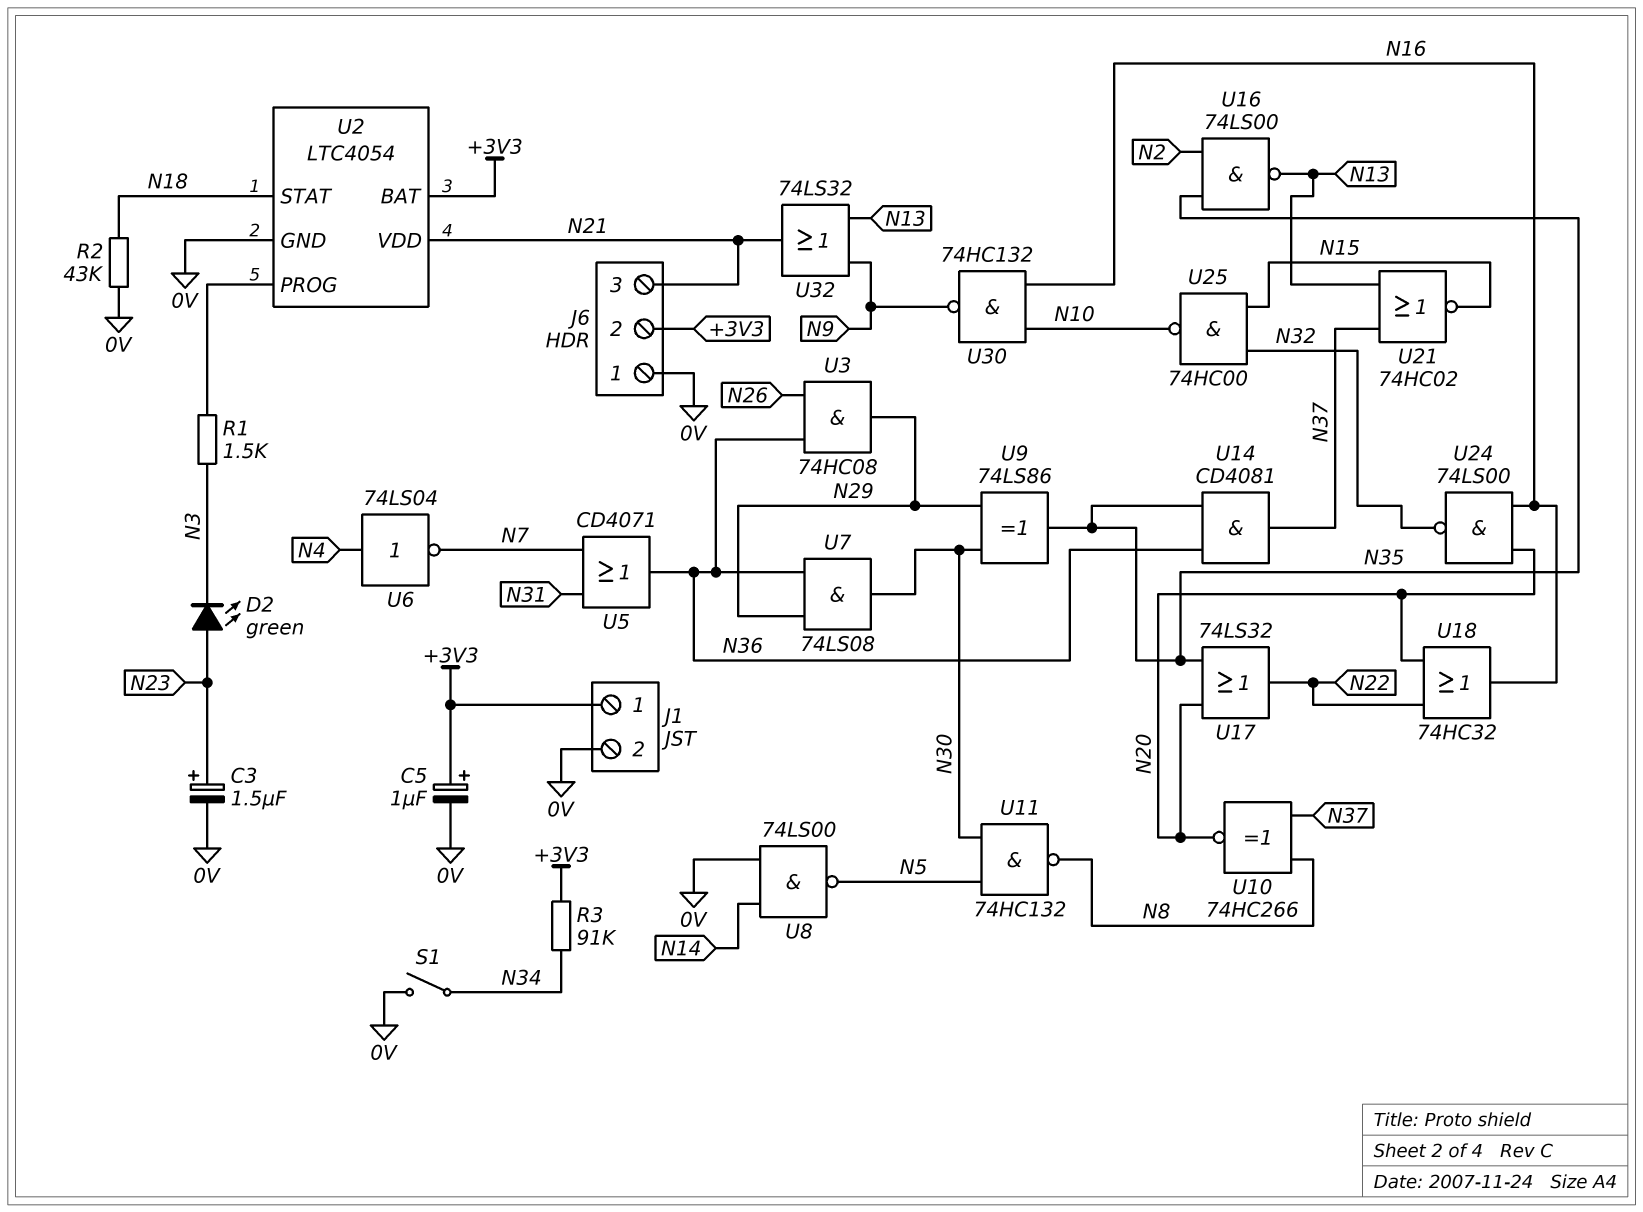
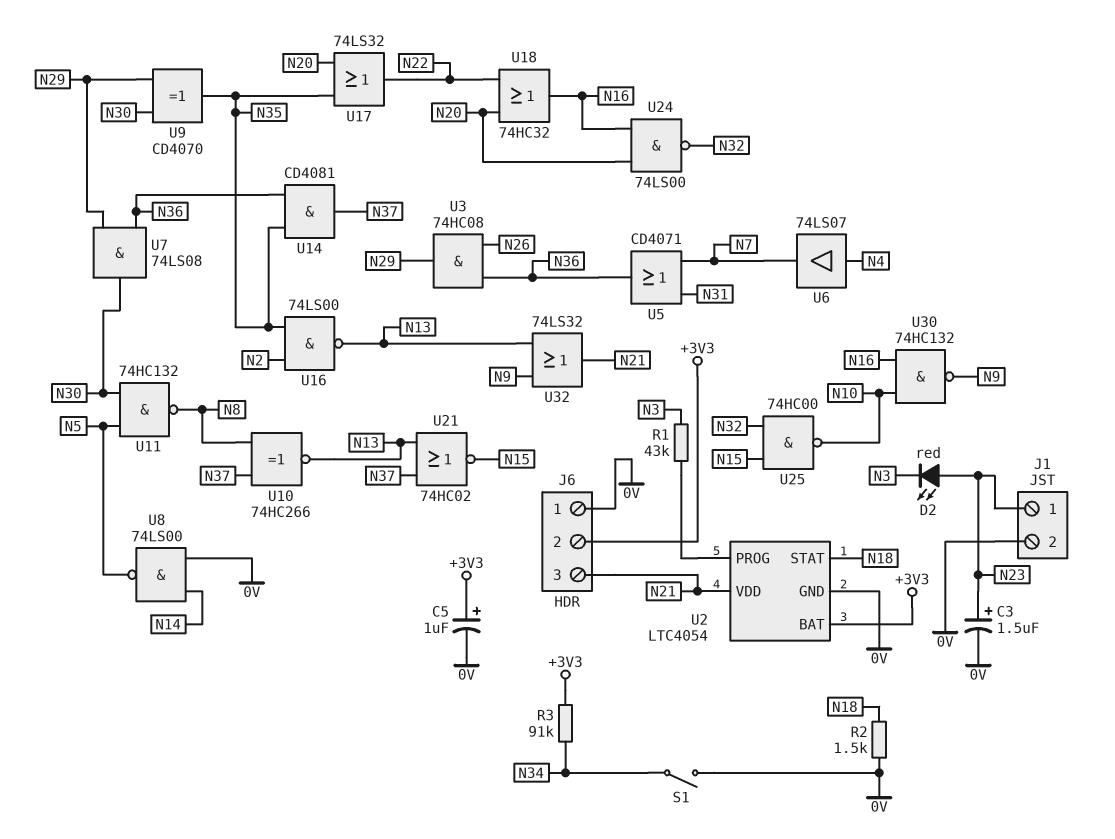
D2: LED green (A N23, K N3) -> LED red (A N23, K N3)
J1 pin 1: +3V3 -> N23
R1: 1.5k (N3, U2/PROG) -> 43k (N3, U2/PROG)
R2: 43k (0V, N18) -> 1.5k (0V, N18)
U6: NOT 74LS04 (in N4, out N7) -> buffer 74LS07 (in N4, out N7)
U9: XOR 74LS86 (in N29, in N30, out N35) -> XOR CD4070 (in N29, in N30, out N35)
U10: XNOR 74HC266 (in N8, in N37, out N20) -> XNOR 74HC266 (in N8, in N37, out N13)

